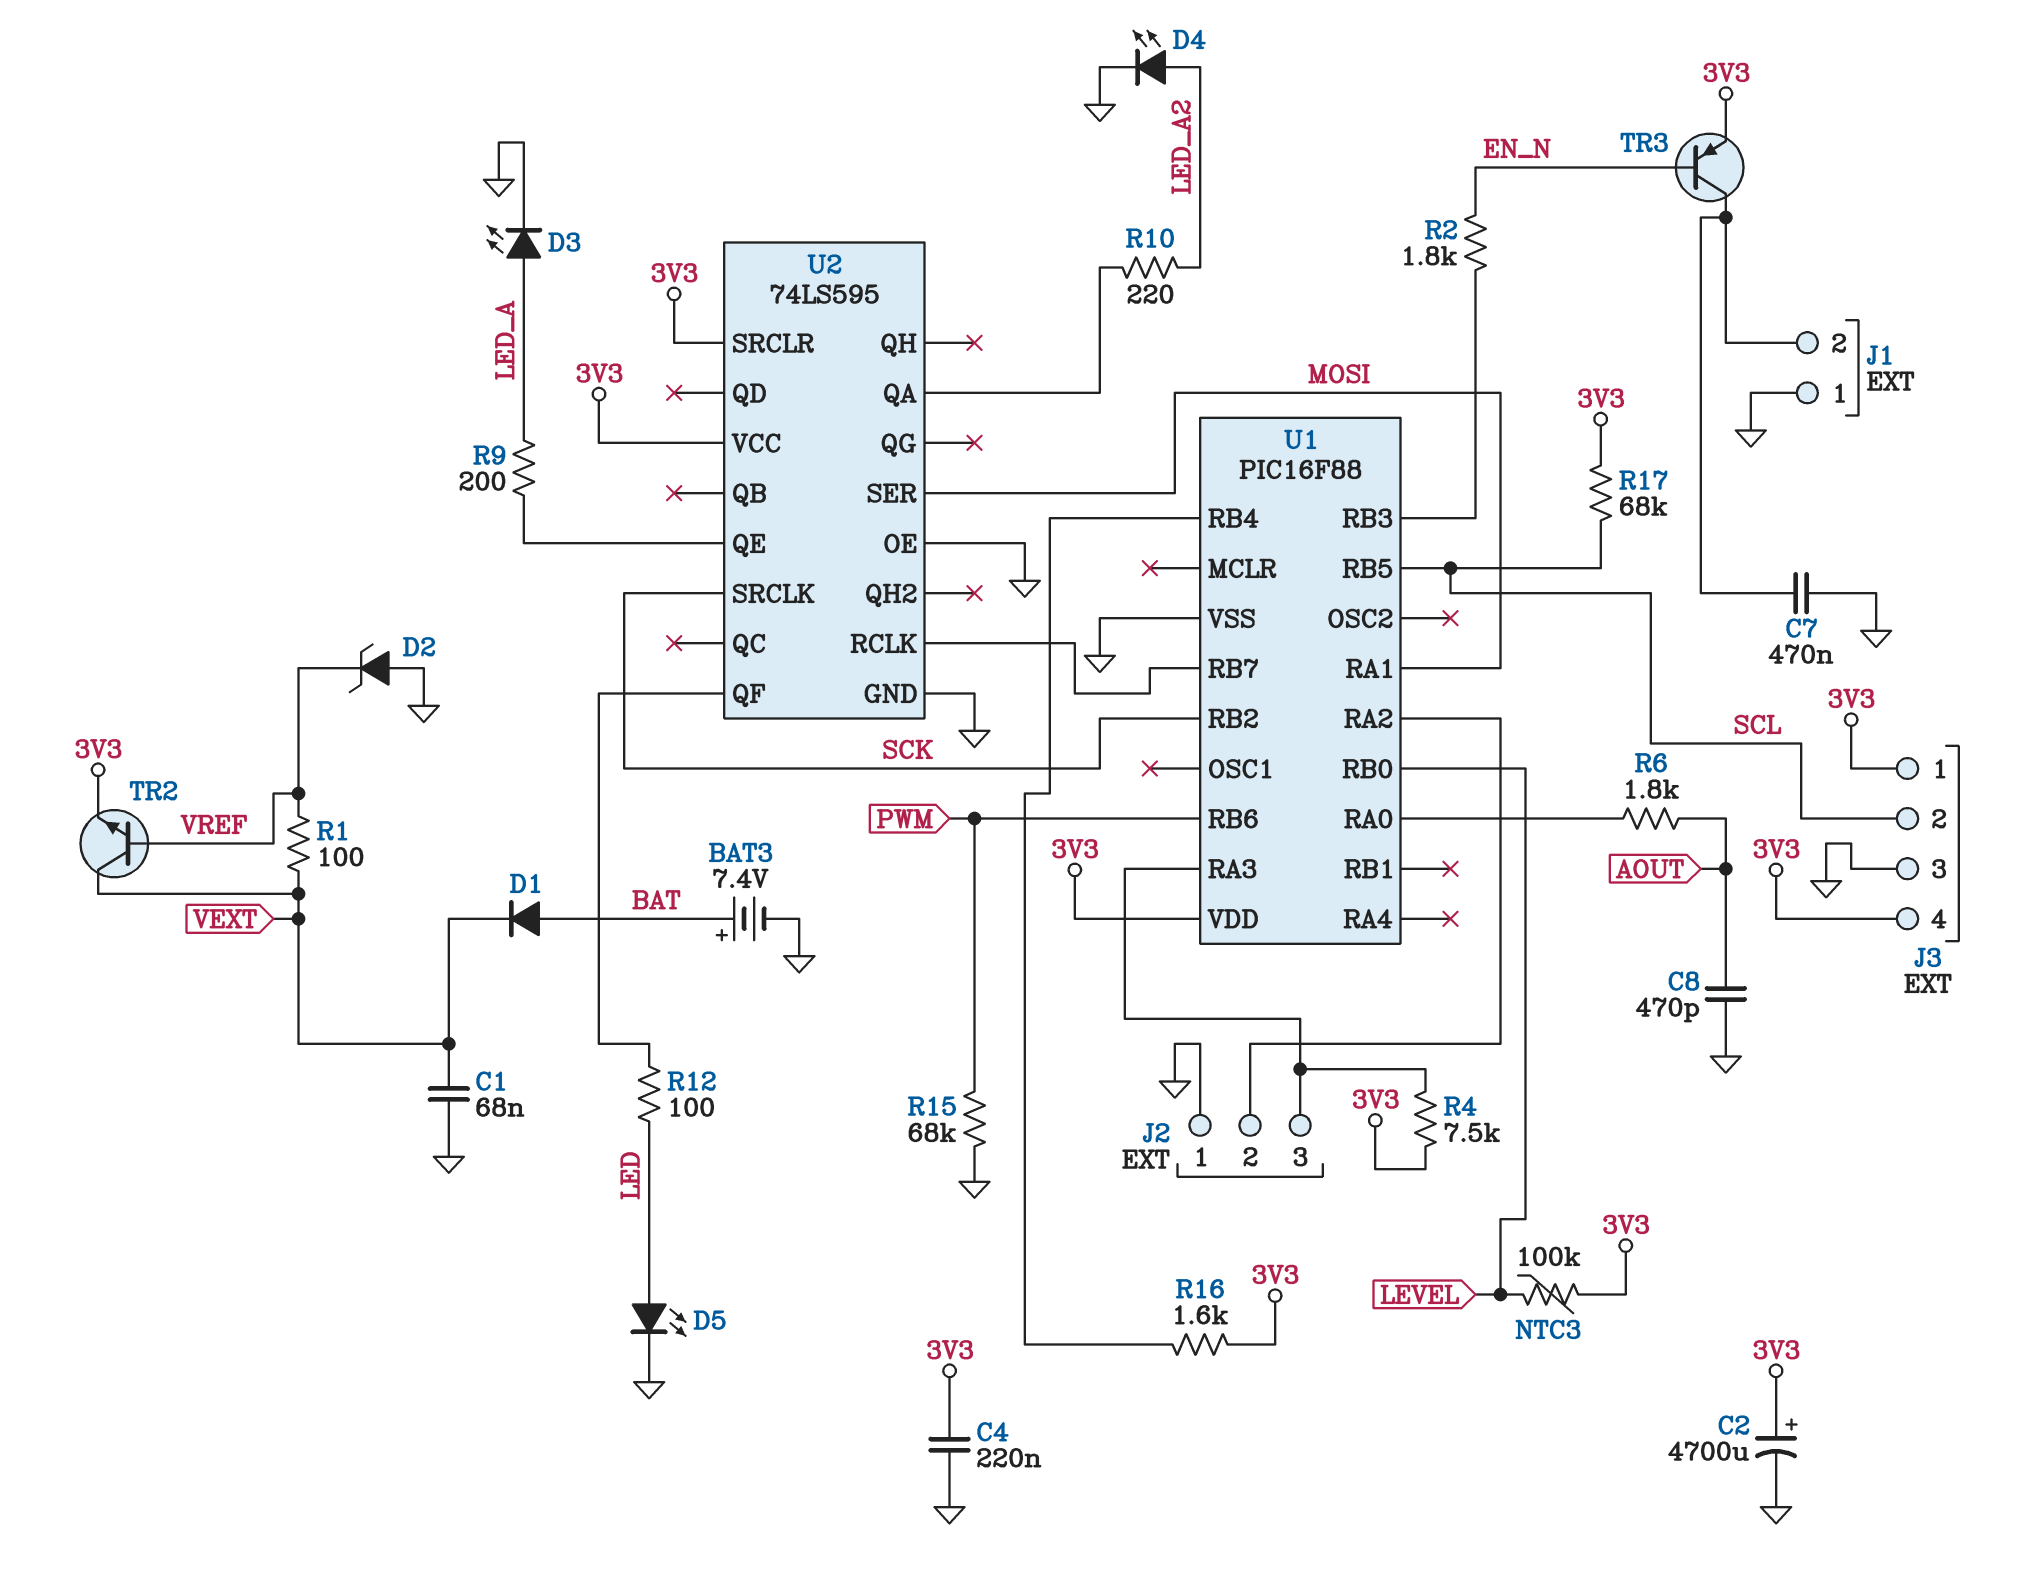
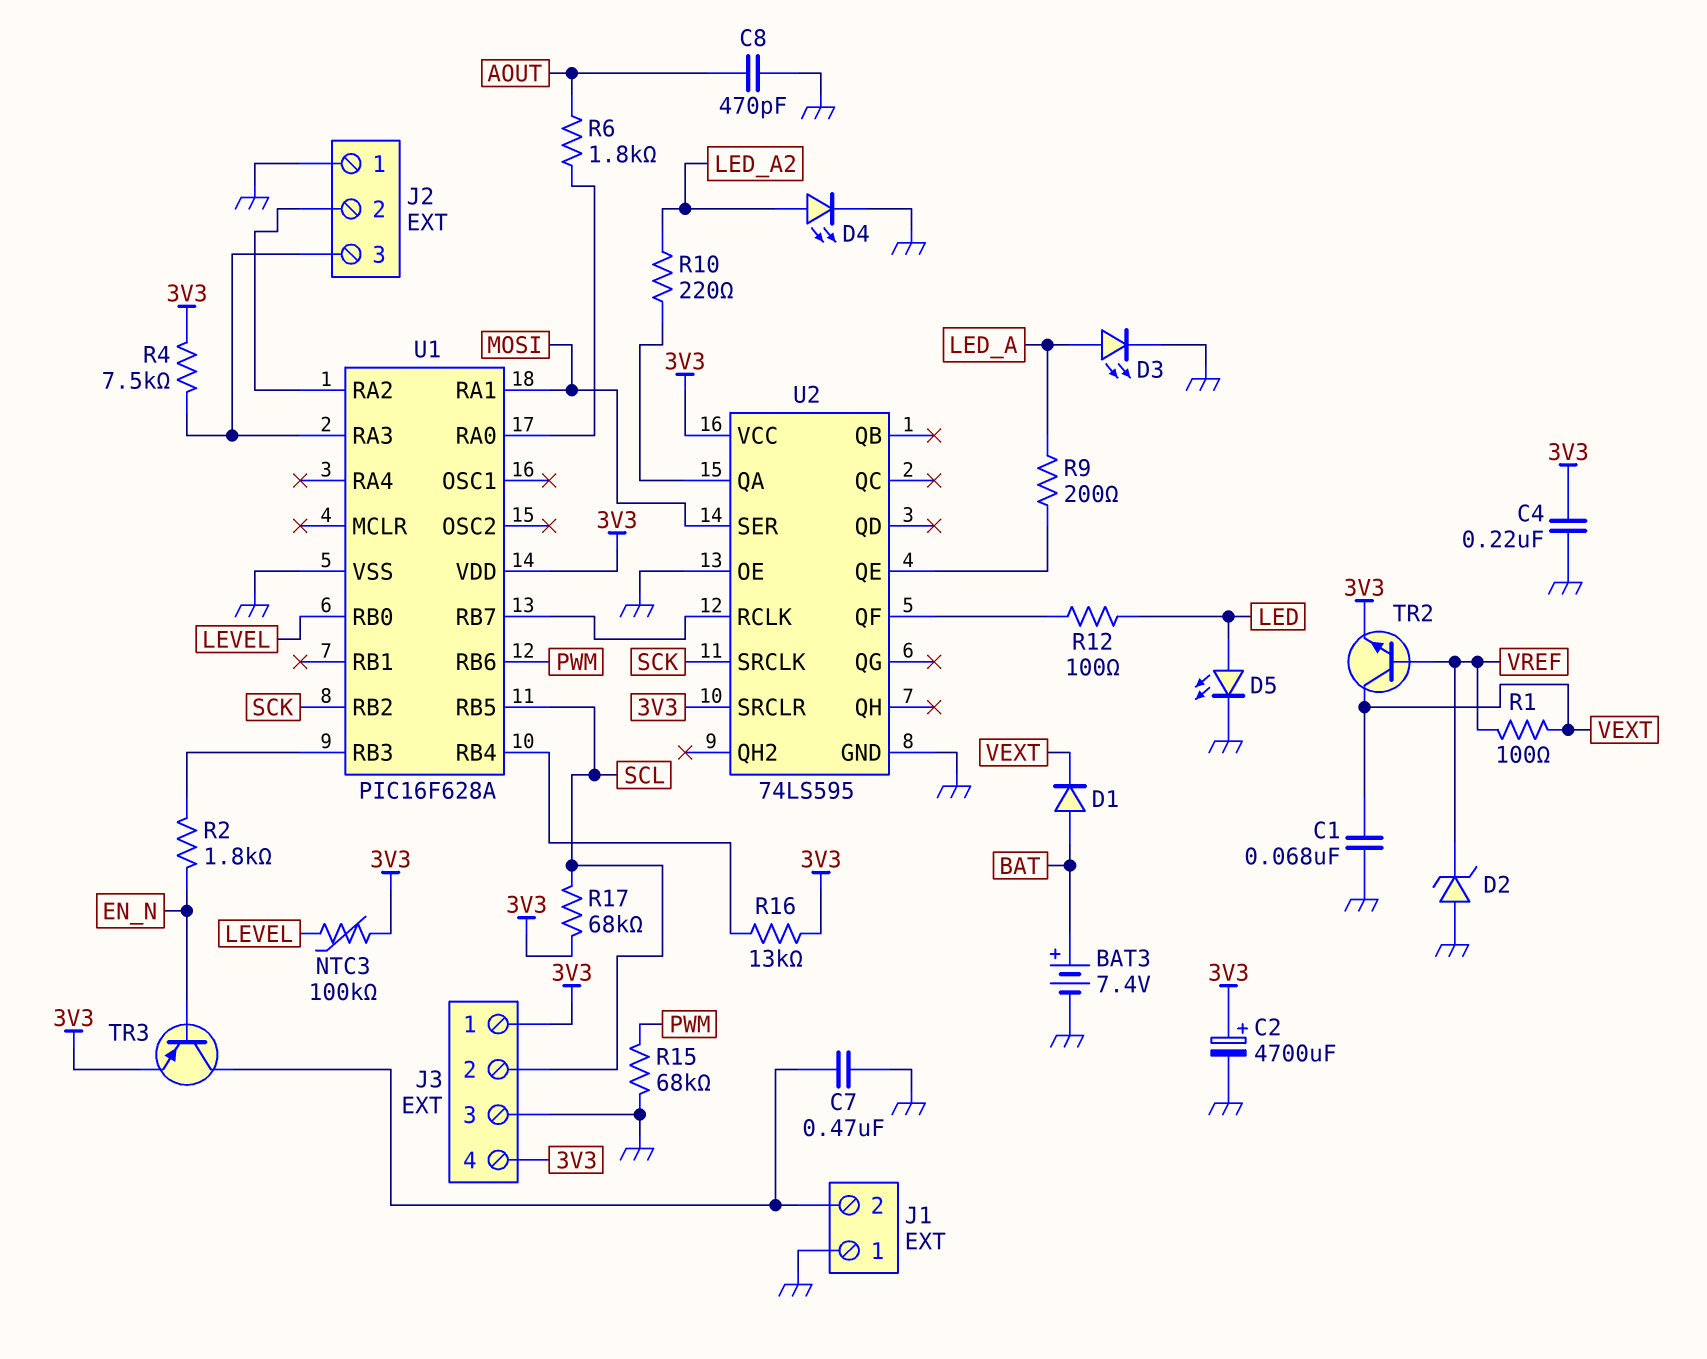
R16: 1.6k (3V3, U1/RB4) -> 13k (3V3, U1/RB4)
U1: PIC16F88 -> PIC16F628A

